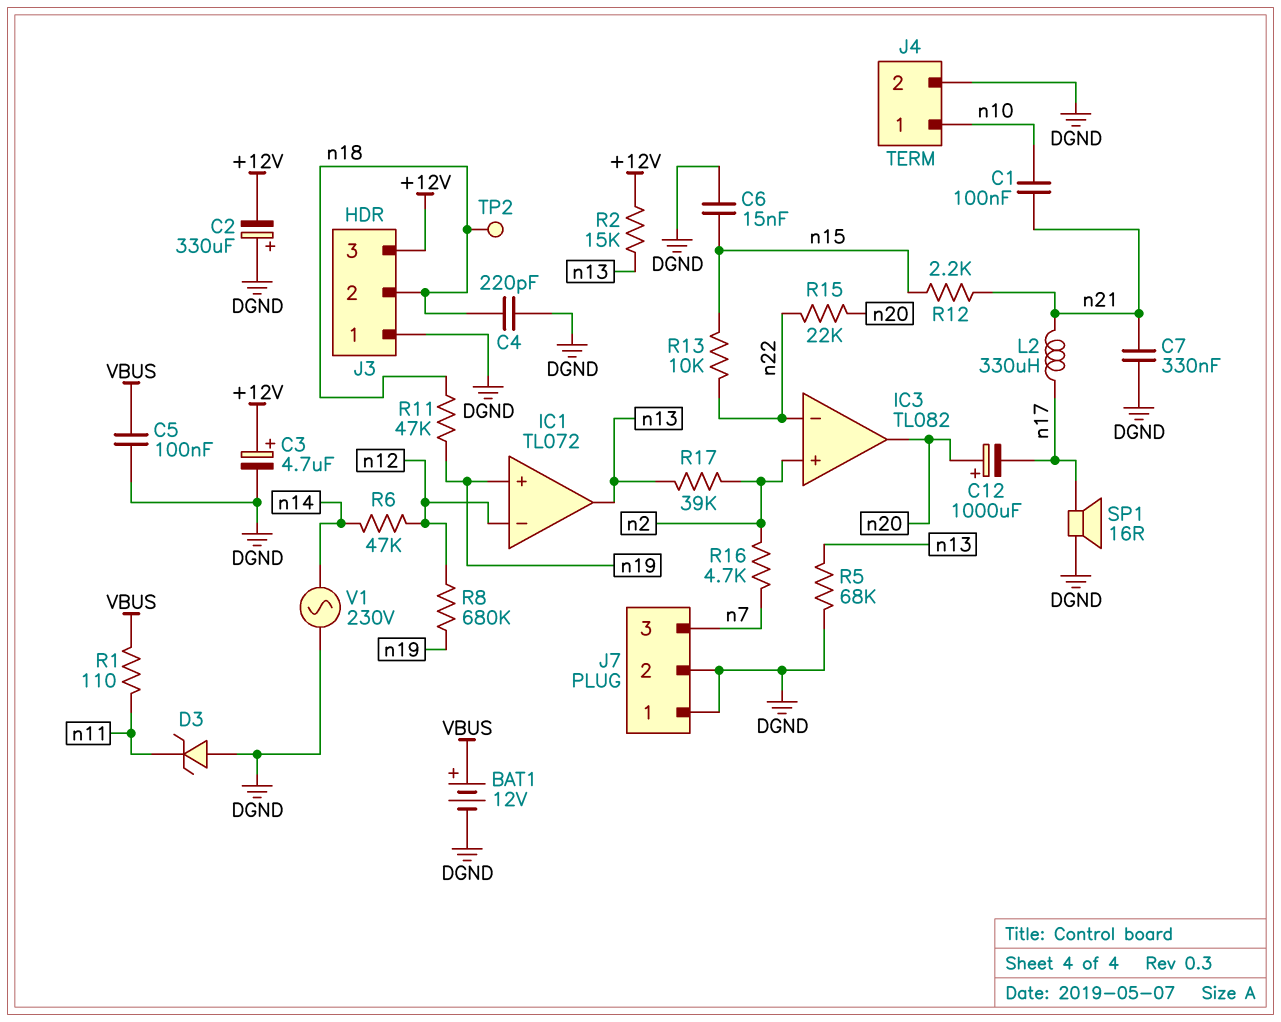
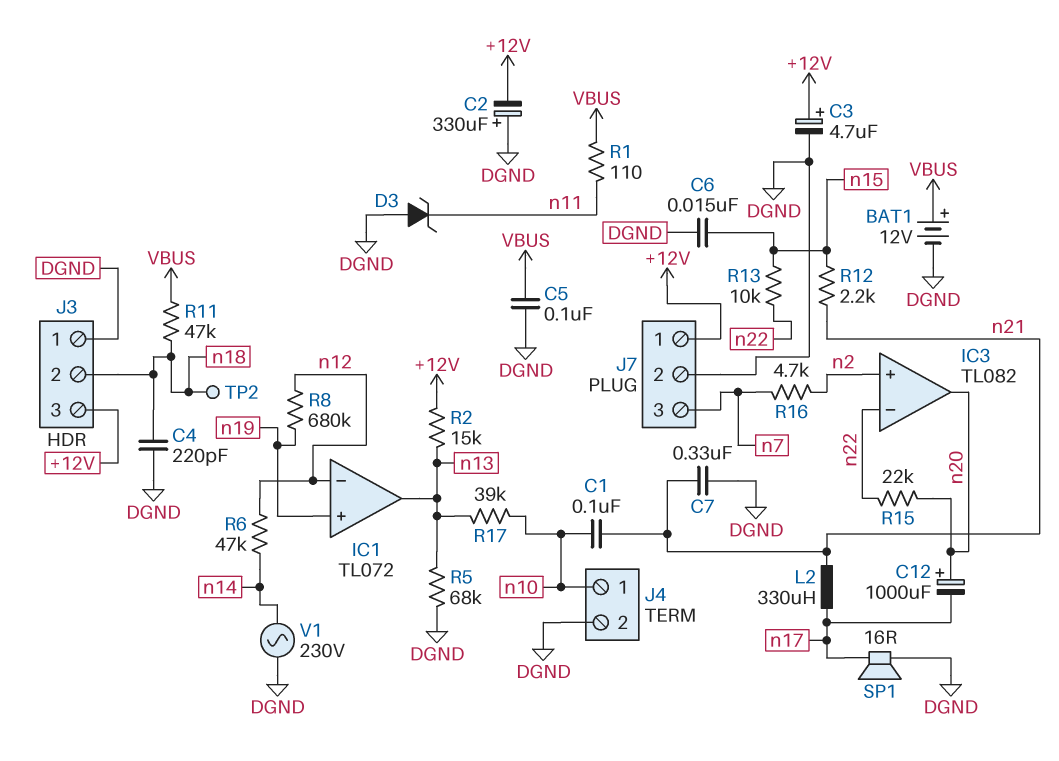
J7 pin 1: DGND -> +12V
R11: 47k (n18, n19) -> 47k (VBUS, n18)
R17: 39k (n2, n13) -> 39k (n10, n13)

